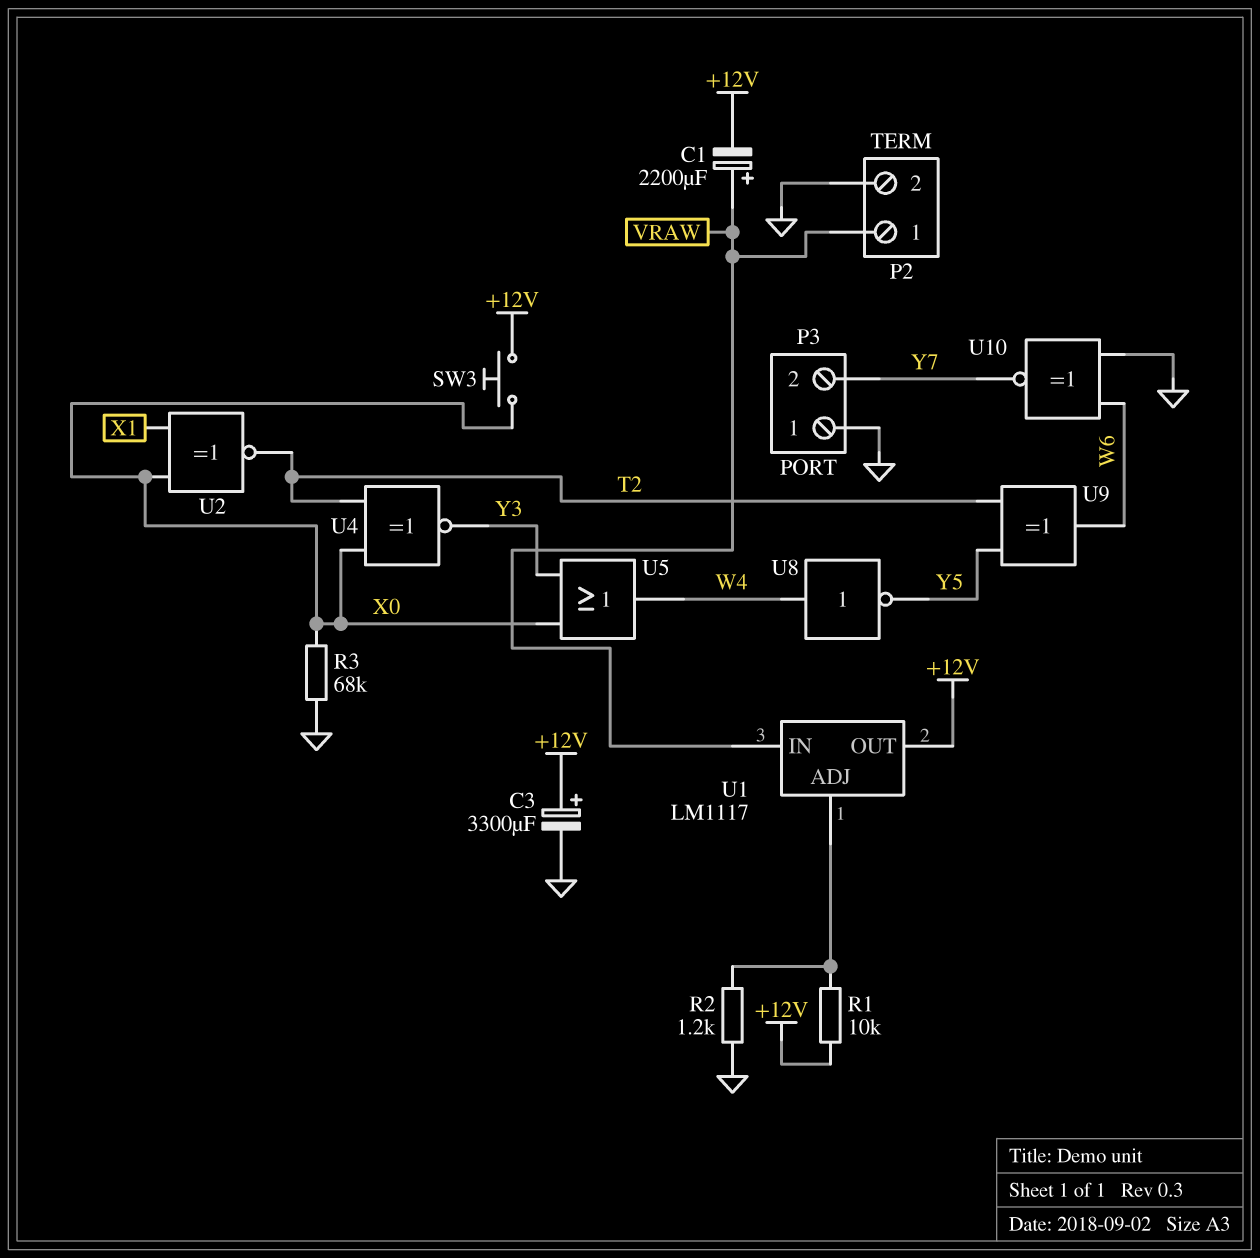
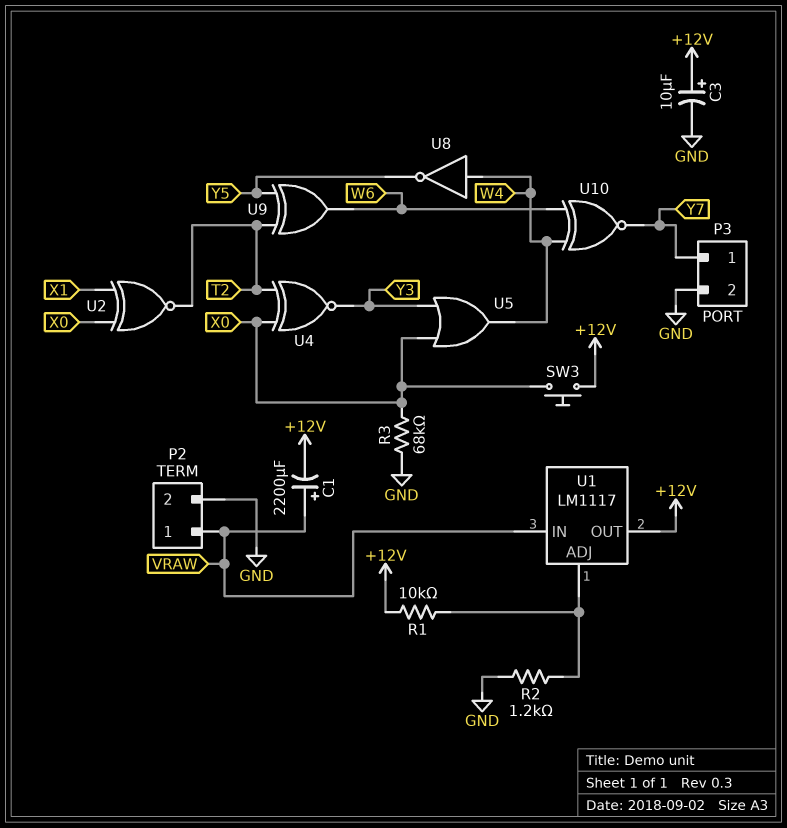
C3: 3300uF (plus +12V, minus GND) -> 10uF (plus +12V, minus GND)
P3 pin 1: GND -> Y7
P3 pin 2: Y7 -> GND
U10: XNOR (in GND, in W6, out Y7) -> XNOR (in W4, in W6, out Y7)

